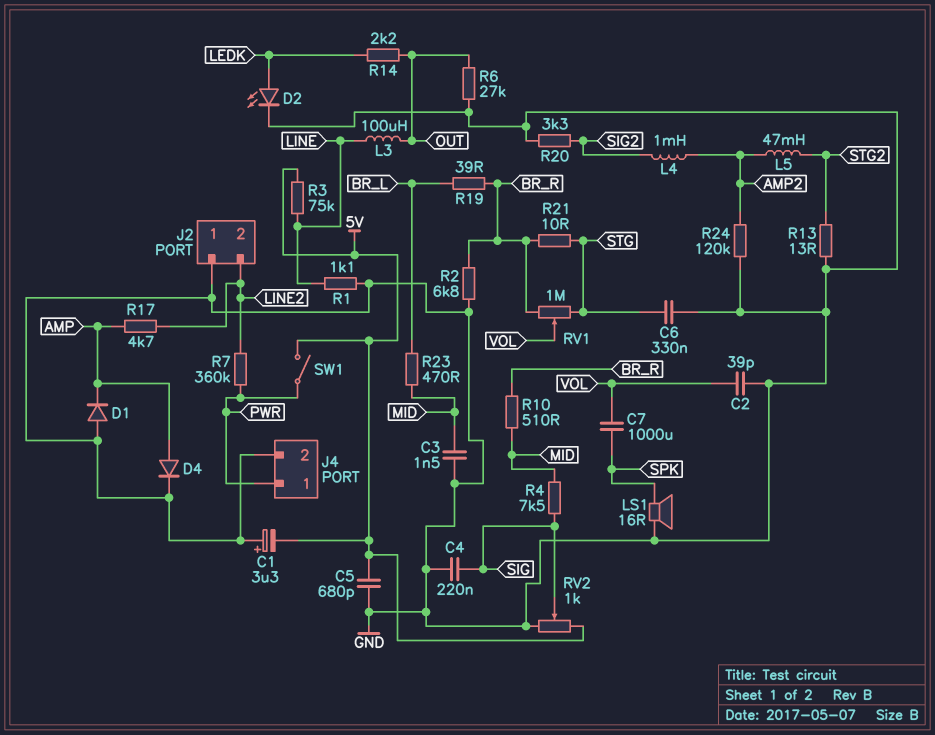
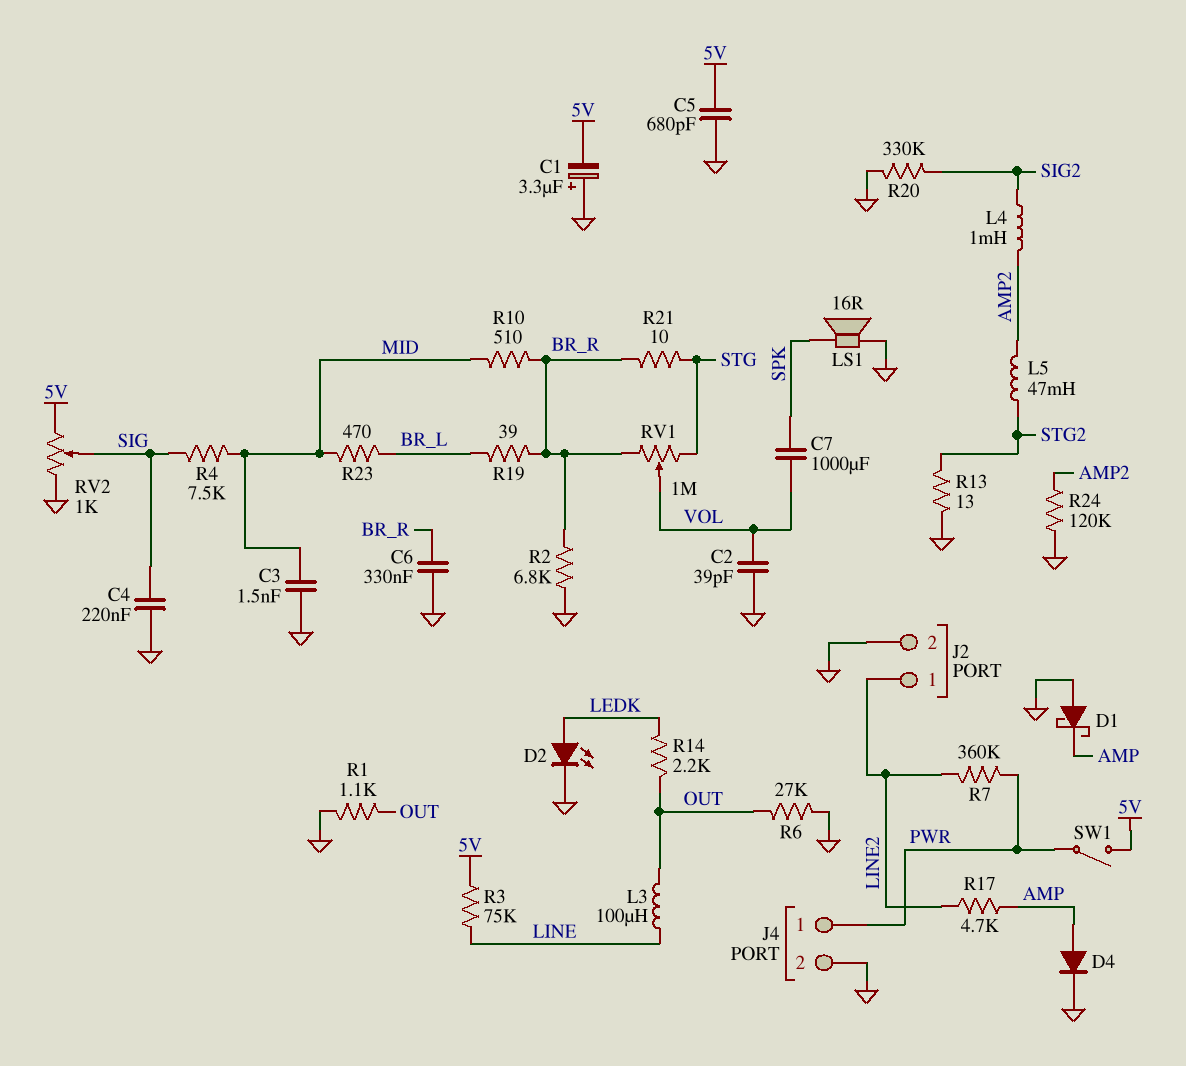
C6: 330nF (GND, STG) -> 330nF (BR_R, GND)
D1: diode (A GND, K AMP) -> schottky (A GND, K AMP)
J2 pin 1: GND -> LINE2
J2 pin 2: LINE2 -> GND
R1: 1.1k (GND, LINE) -> 1.1k (GND, OUT)
R20: 3.3k (GND, SIG2) -> 330k (GND, SIG2)

